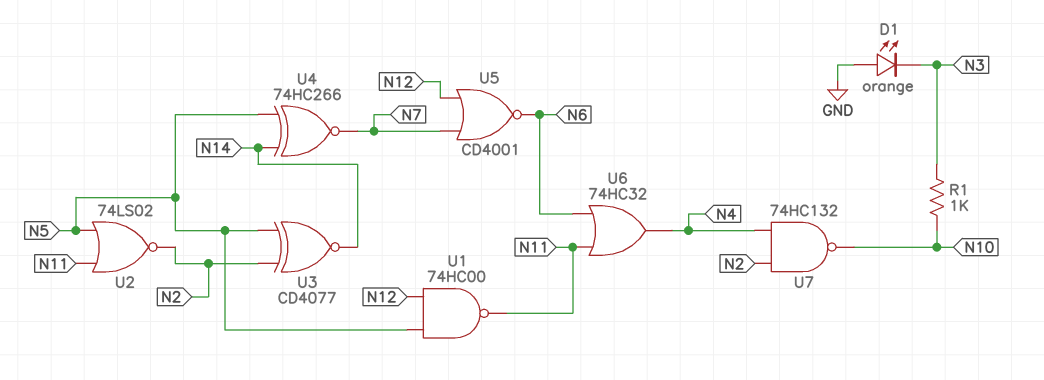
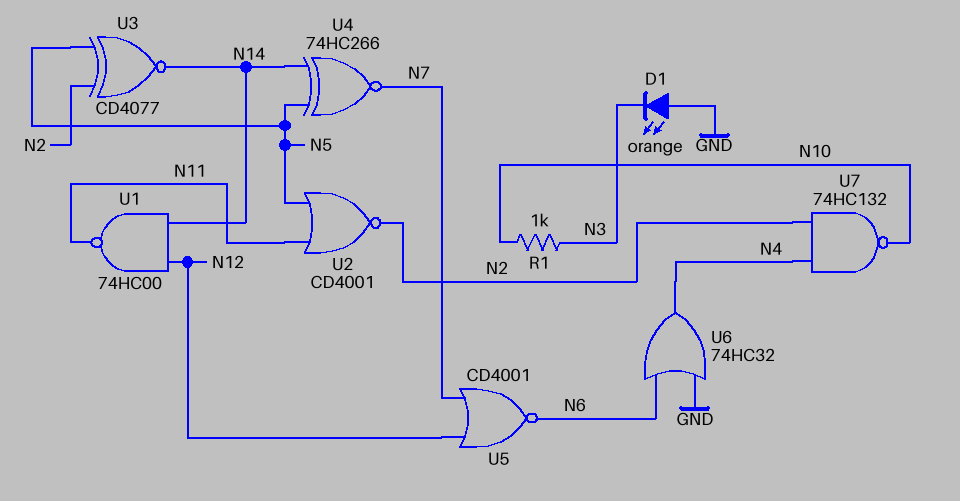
U1: NAND 74HC00 (in N5, in N12, out N11) -> NAND 74HC00 (in N12, in N14, out N11)
U2: NOR 74LS02 (in N5, in N11, out N2) -> NOR CD4001 (in N5, in N11, out N2)
U6: OR 74HC32 (in N6, in N11, out N4) -> OR 74HC32 (in GND, in N6, out N4)

